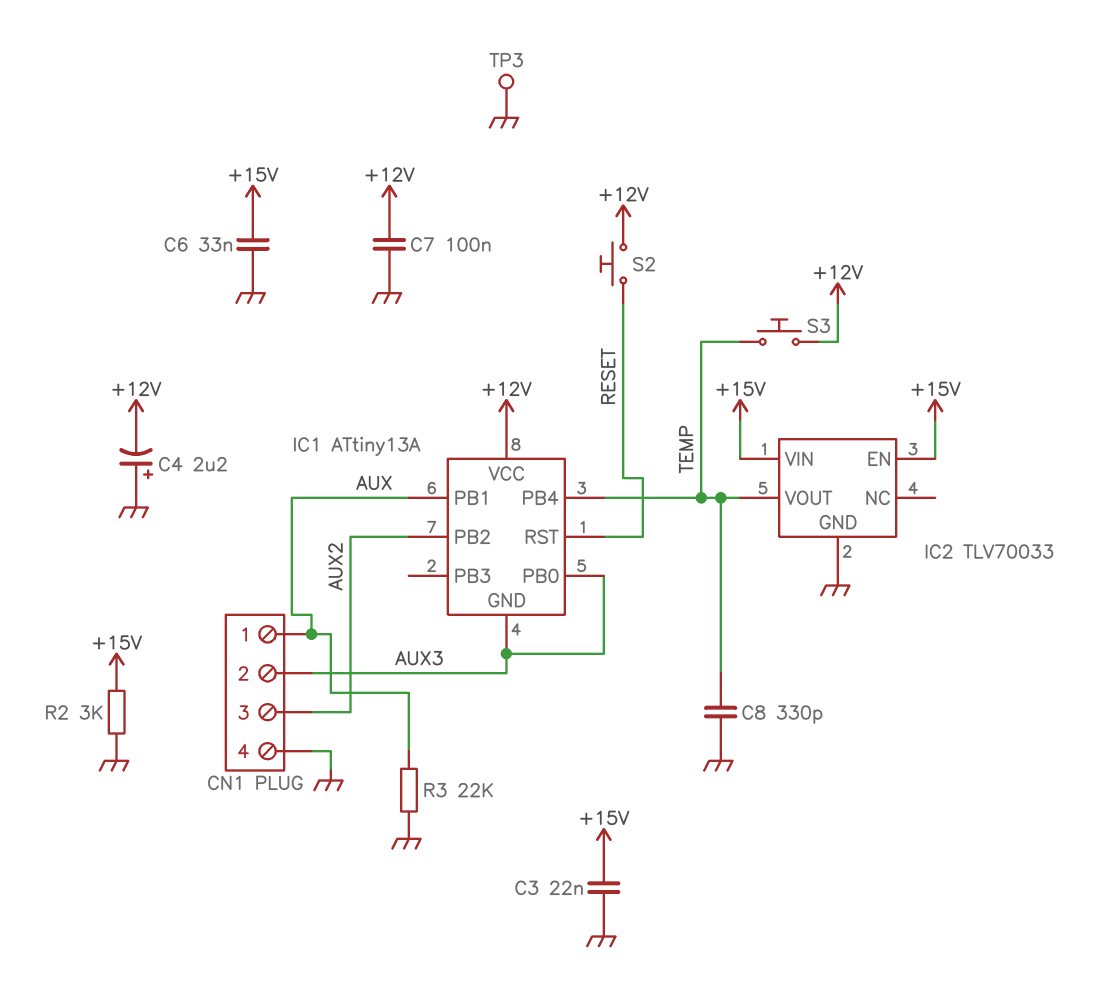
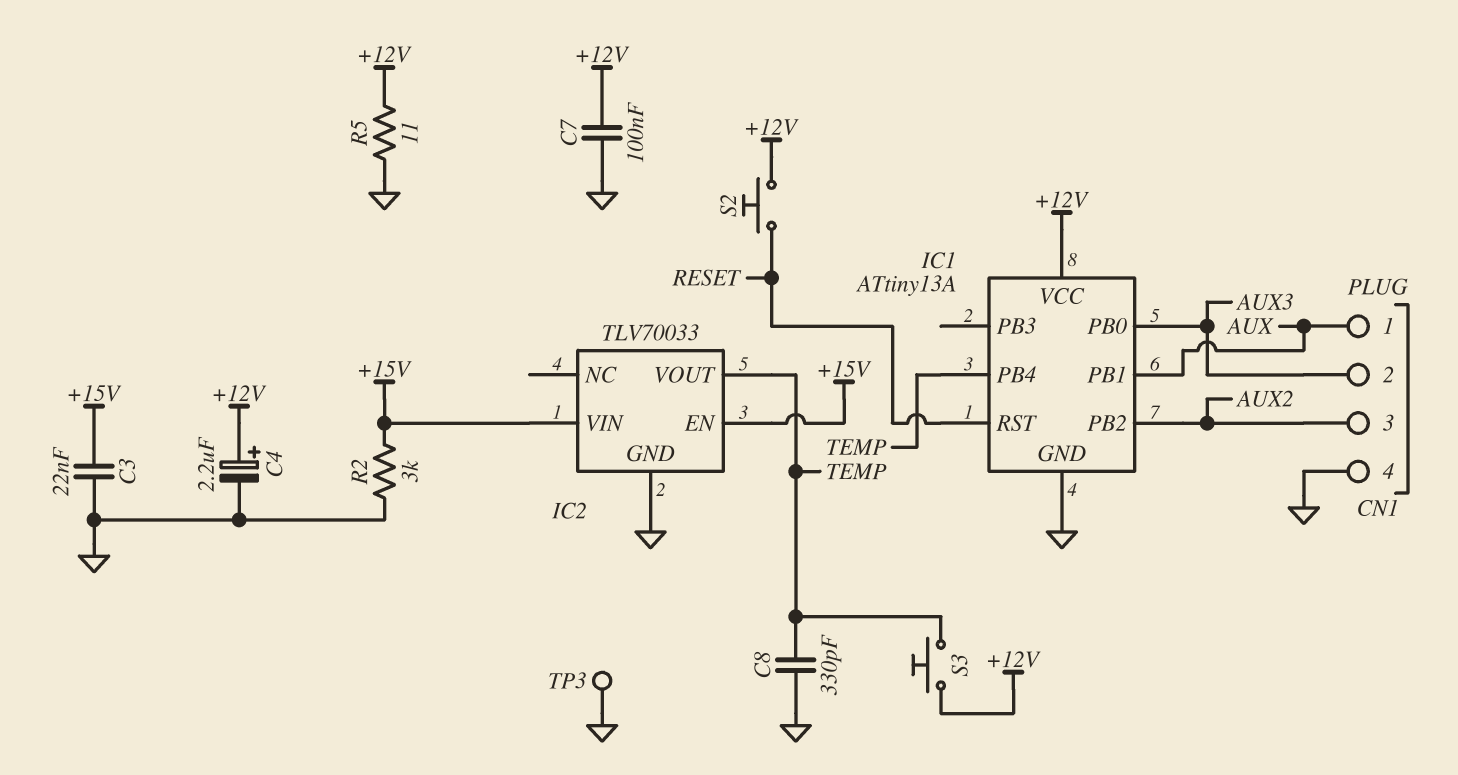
C4: 2.2uF (plus GND, minus +12V) -> 2.2uF (plus +12V, minus GND)
C6: 33nF (+15V, GND) -> none
IC1 pin GND: AUX3 -> GND
R3: 22k (AUX, GND) -> none
R5: none -> 11 (+12V, GND)

